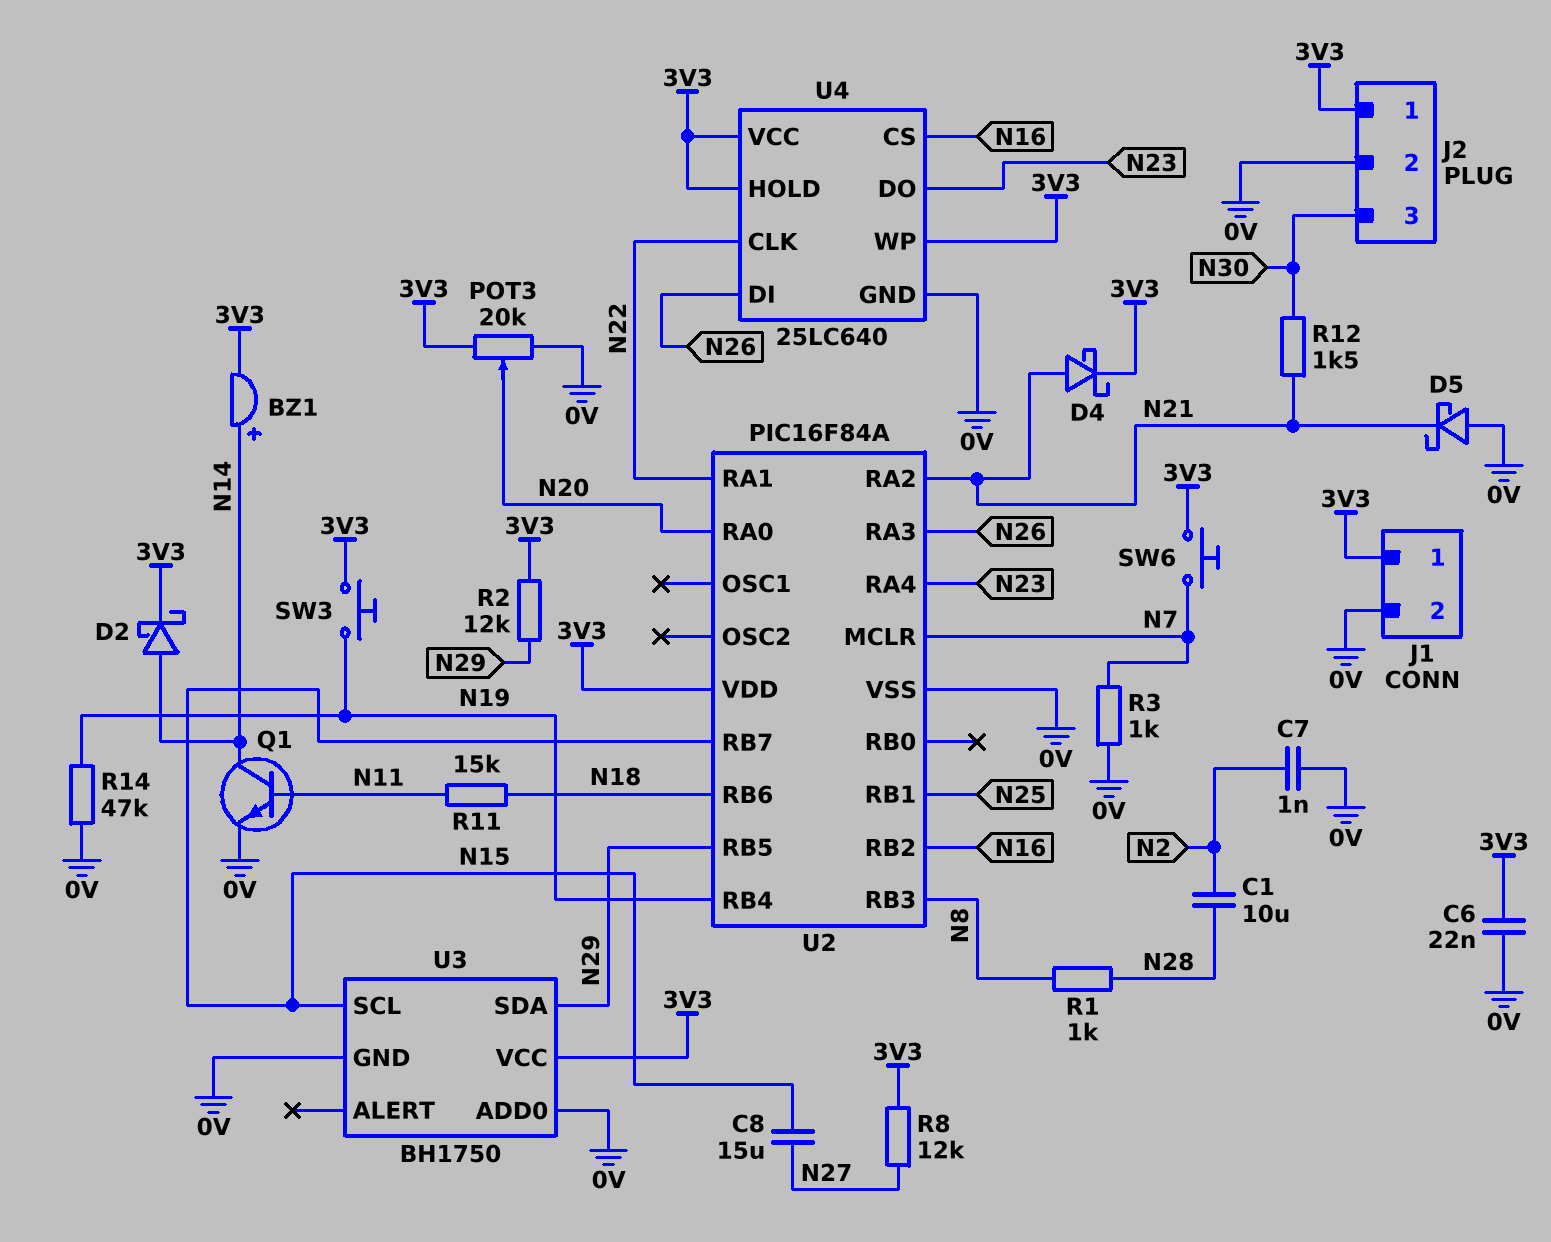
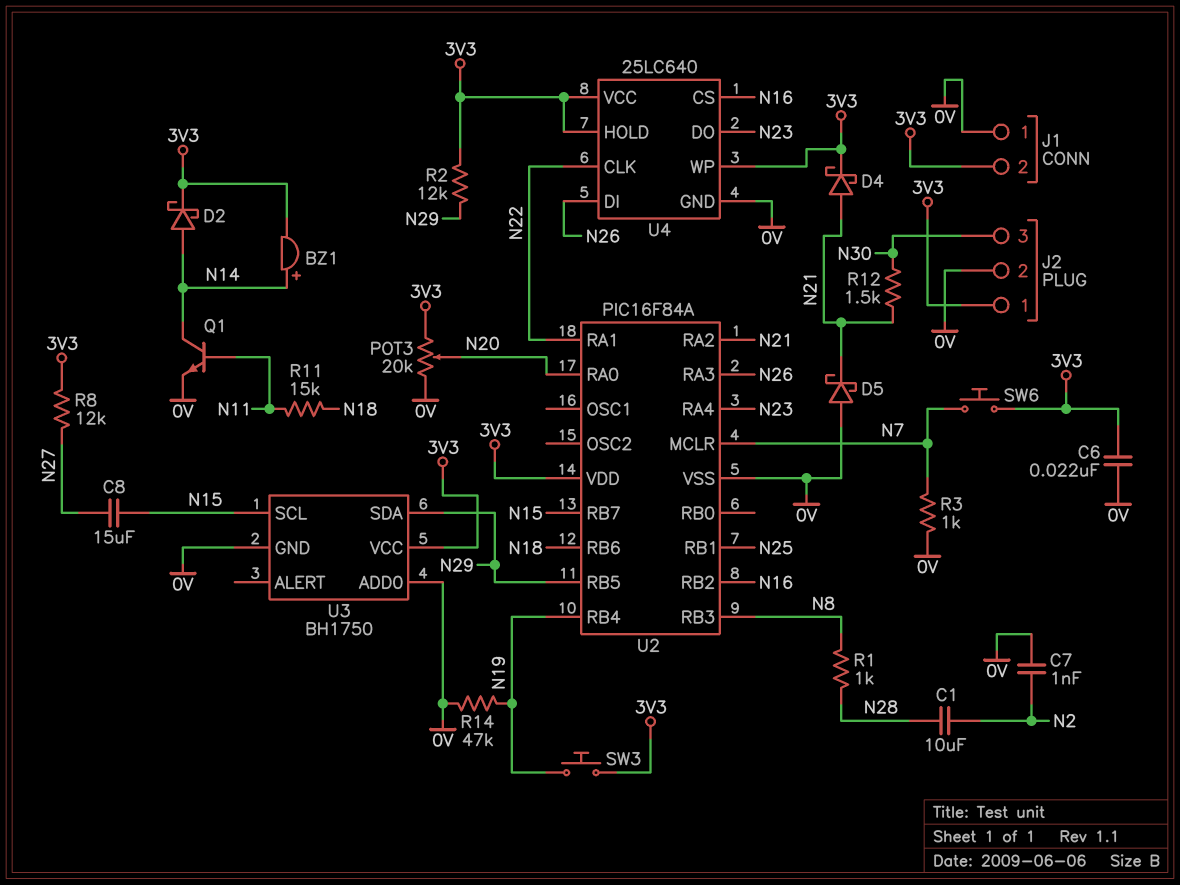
J1 pin 1: 3V3 -> 0V
J1 pin 2: 0V -> 3V3

